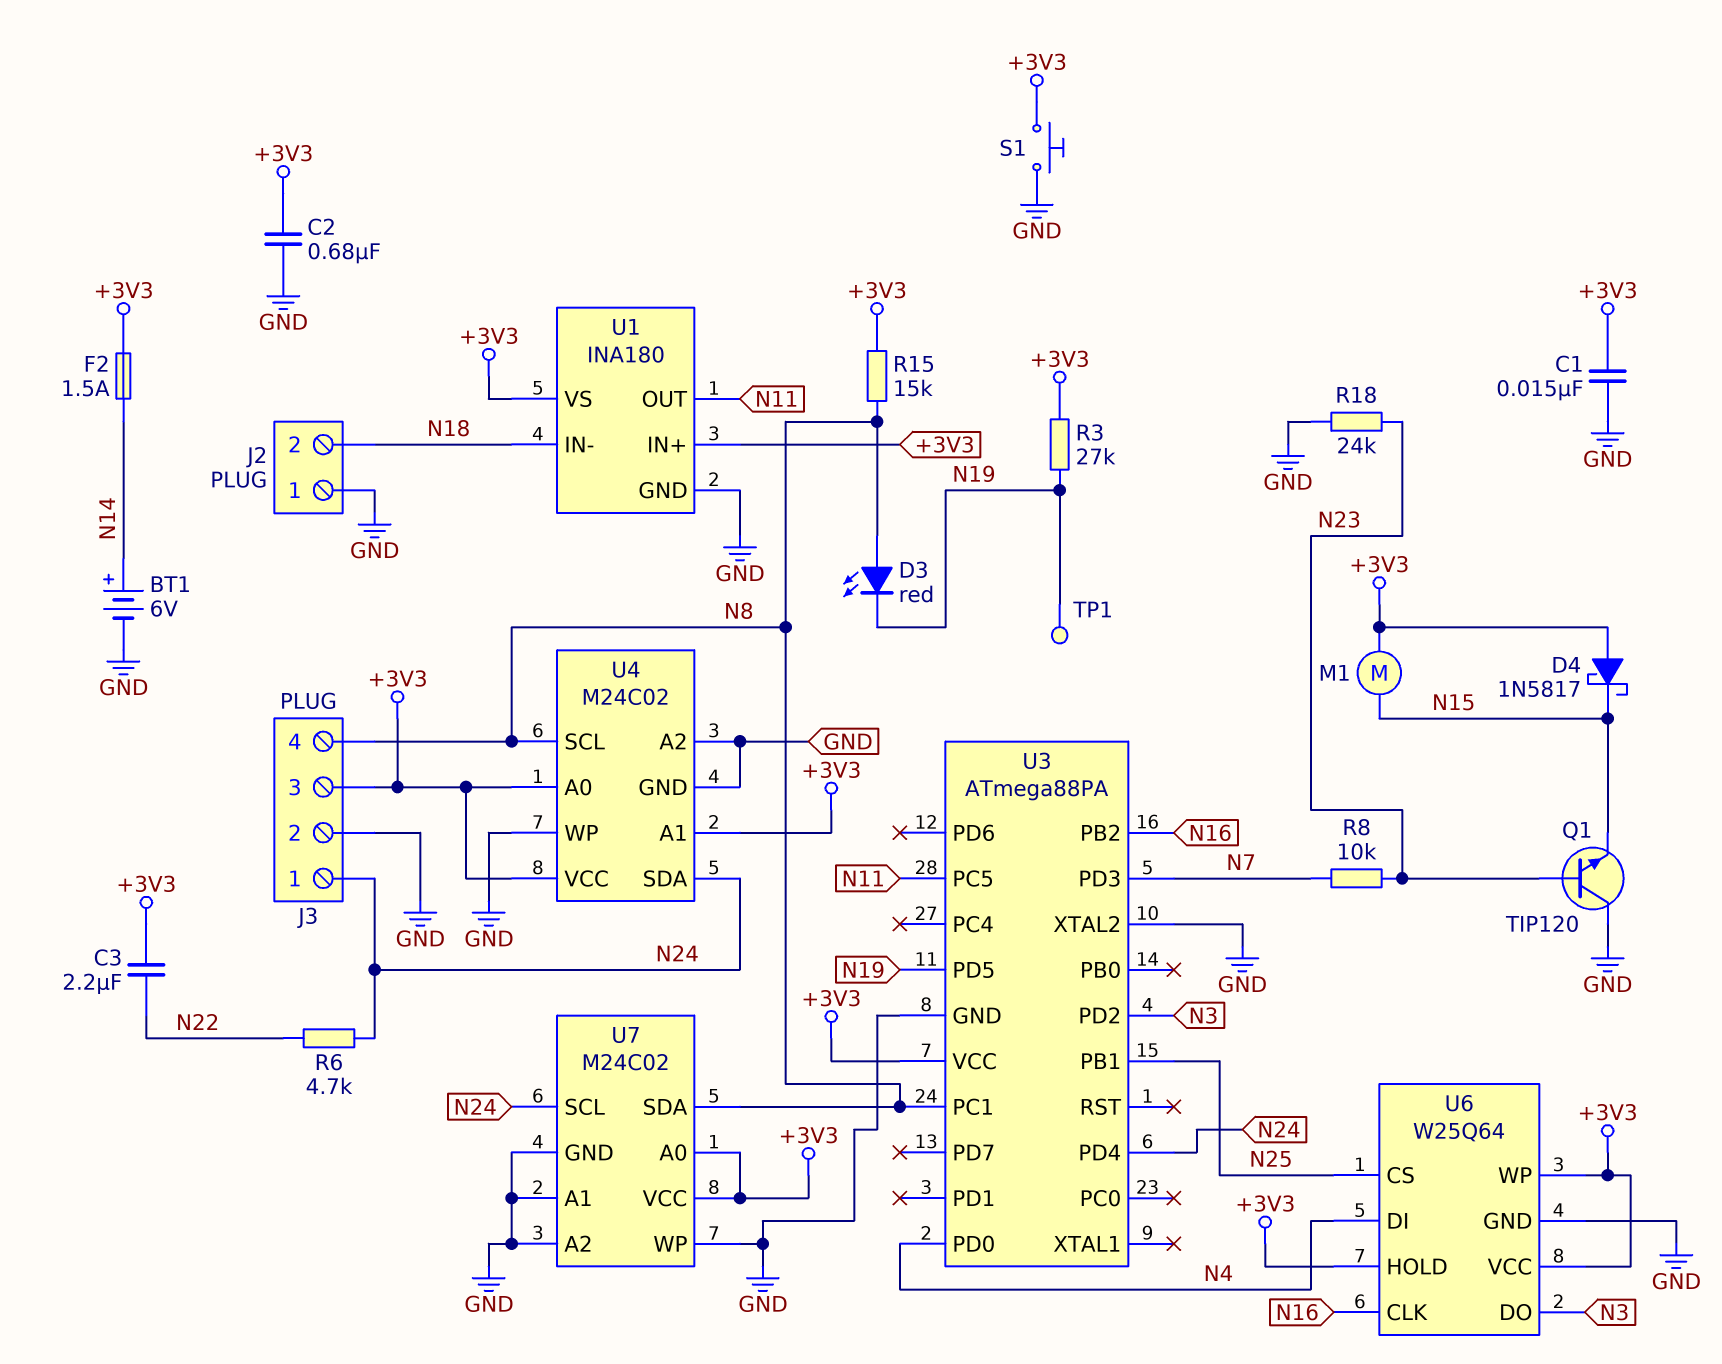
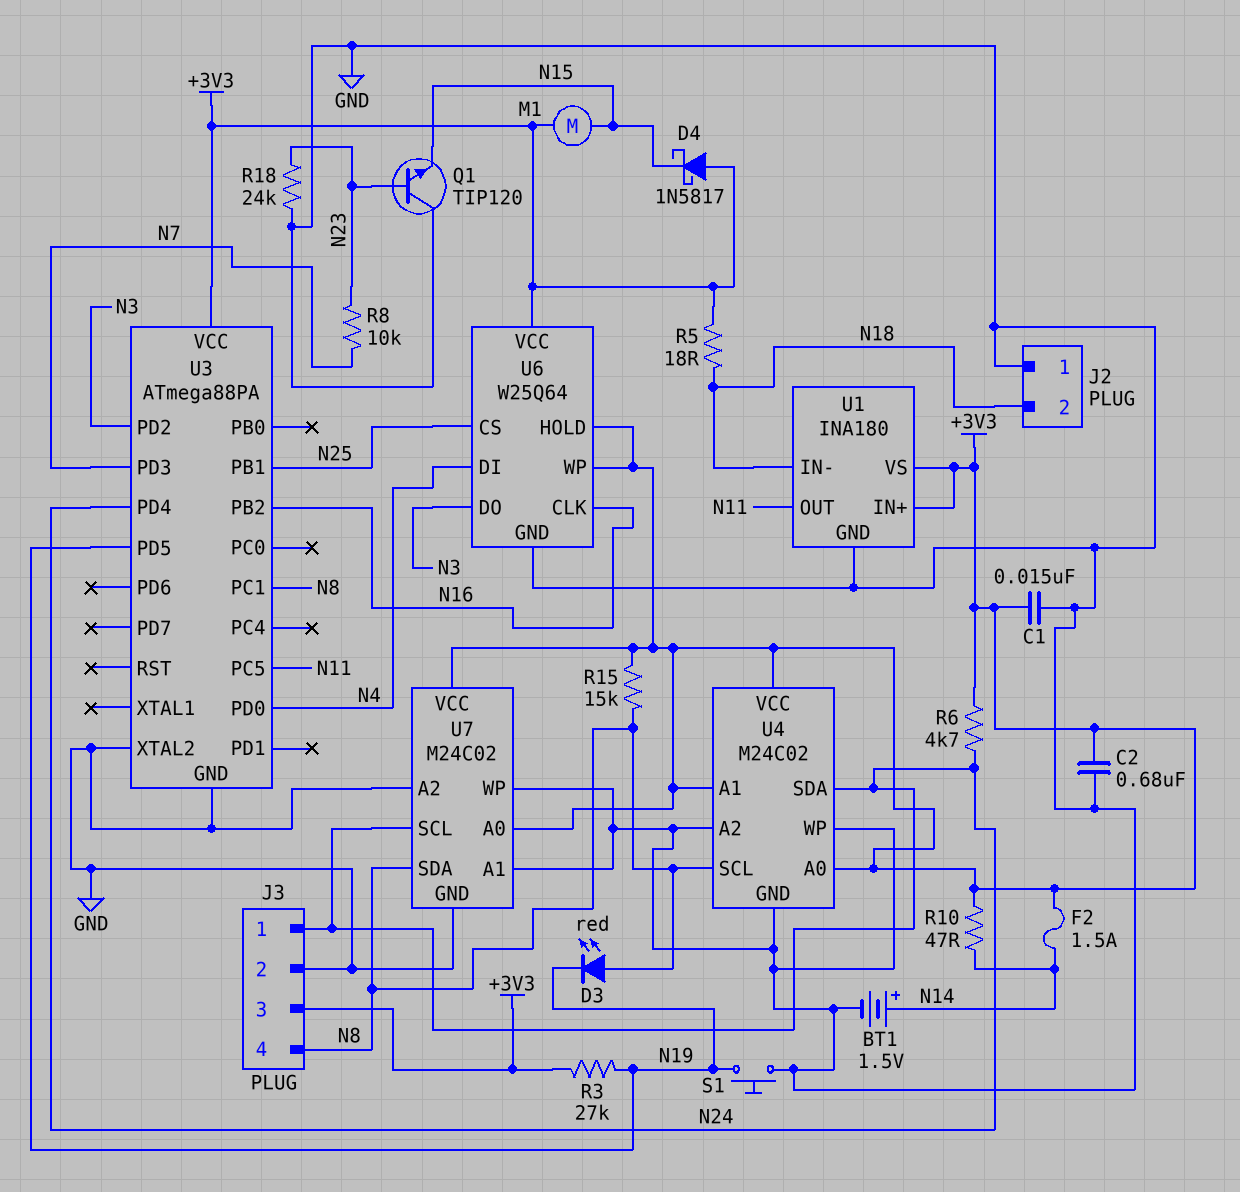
BT1: 6V (plus N14, minus GND) -> 1.5V (plus N14, minus GND)
C3: 2.2uF (+3V3, N22) -> none
R5: none -> 18 (+3V3, N18)
R6: 4.7k (N22, N24) -> 4.7k (+3V3, N24)
R10: none -> 47 (+3V3, N14)
S1: button (+3V3, GND) -> button (GND, N19)
TP1: test point (N19) -> none

